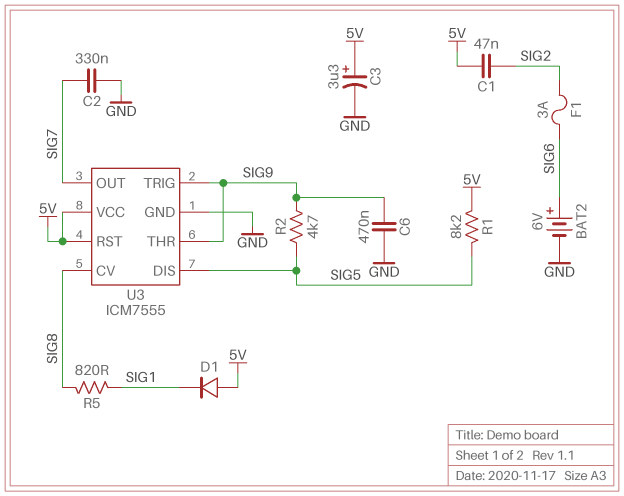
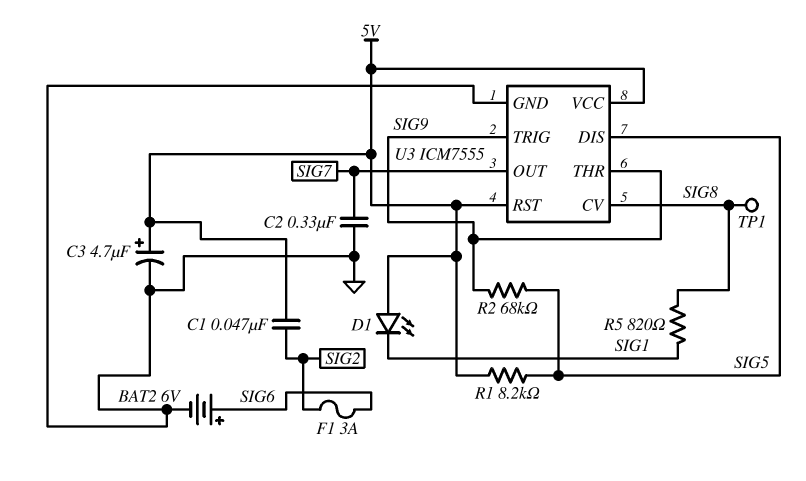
C3: 3.3uF (plus 5V, minus GND) -> 4.7uF (plus 5V, minus GND)
C6: 470nF (GND, SIG9) -> none
D1: diode (A 5V, K SIG1) -> LED (A 5V, K SIG1)
R2: 4.7k (SIG5, SIG9) -> 68k (SIG5, SIG9)
TP1: none -> test point (SIG8)

